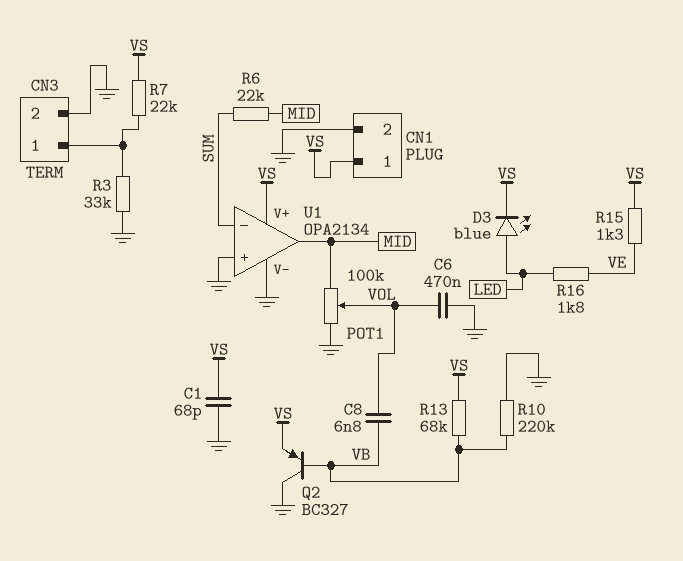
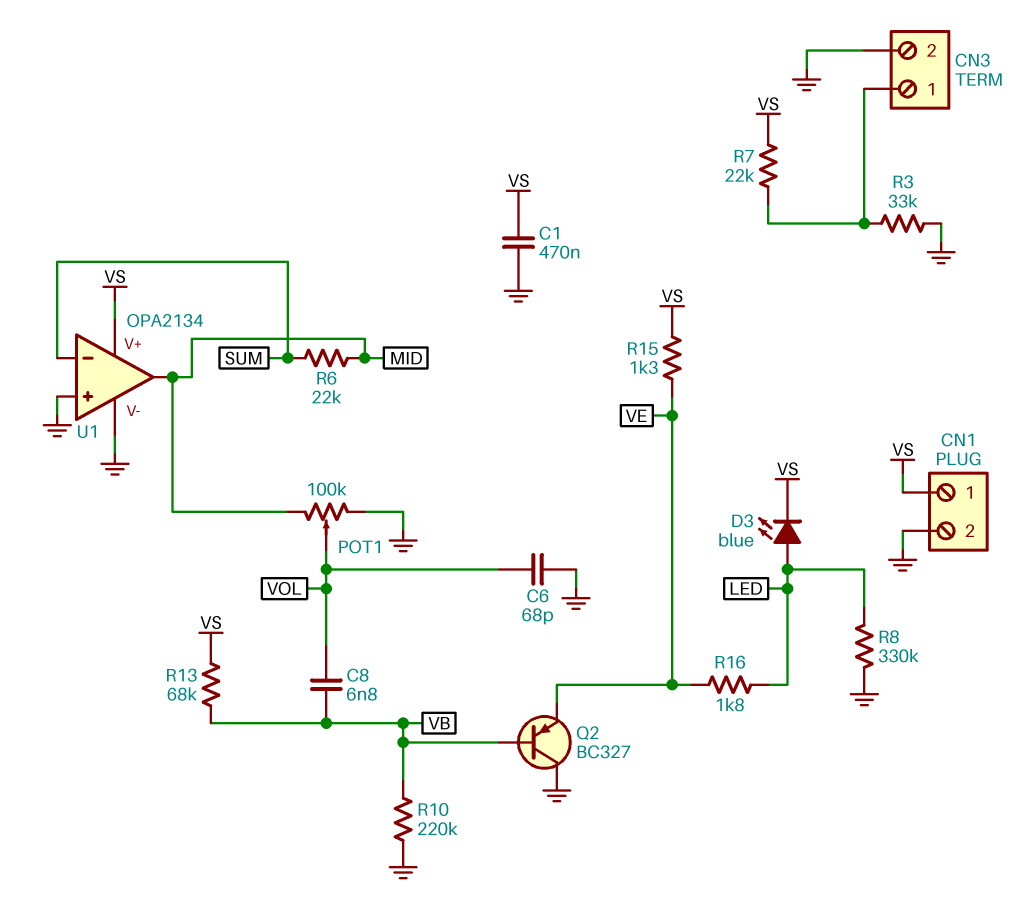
C1: 68pF (GND, VS) -> 470nF (GND, VS)
C6: 470nF (GND, VOL) -> 68pF (GND, VOL)
Q2: PNP BC327 (B VB, C GND, E VS) -> PNP BC327 (B VB, C GND, E VE)
R8: none -> 330k (GND, LED)

